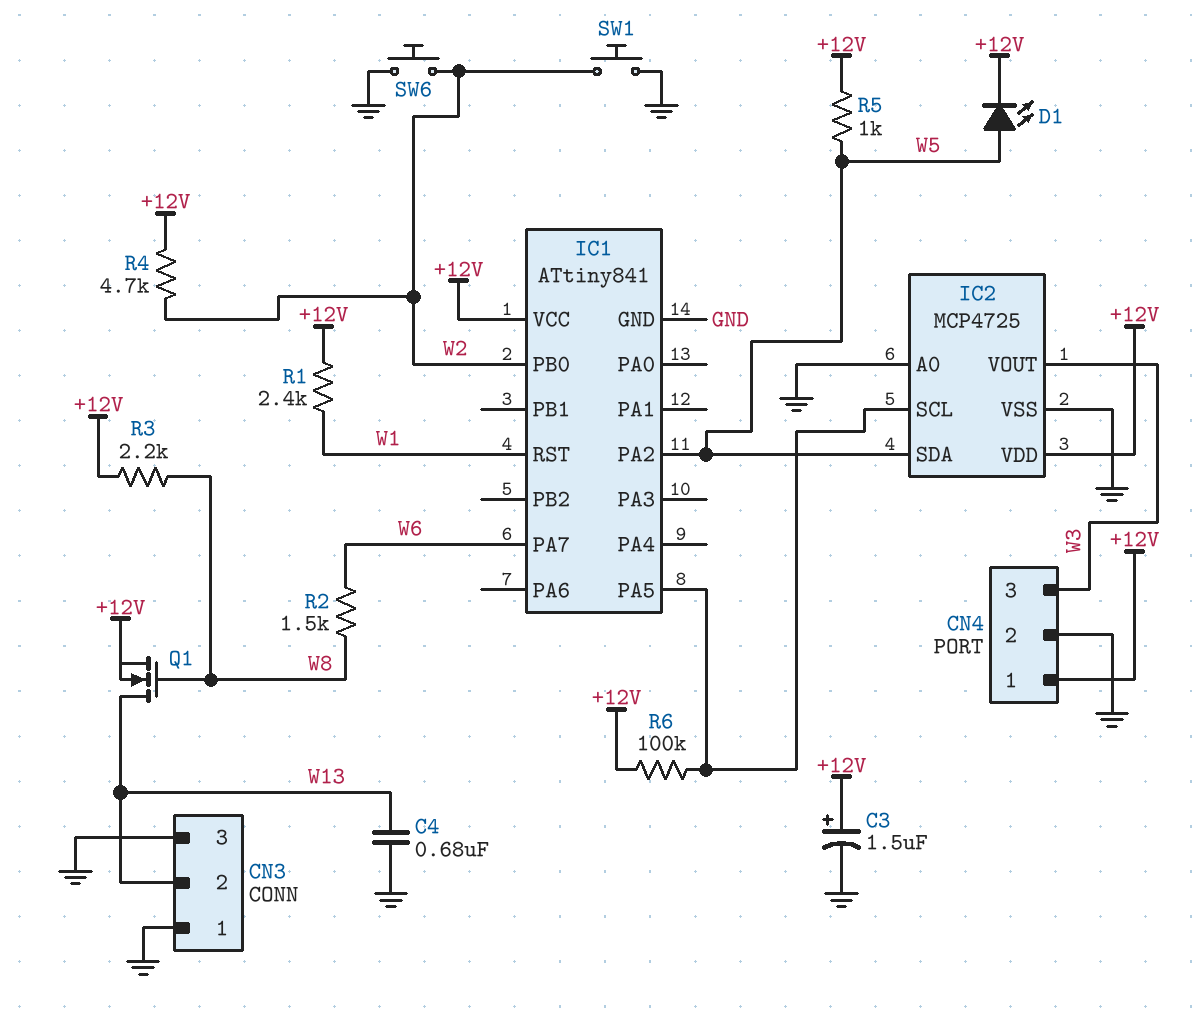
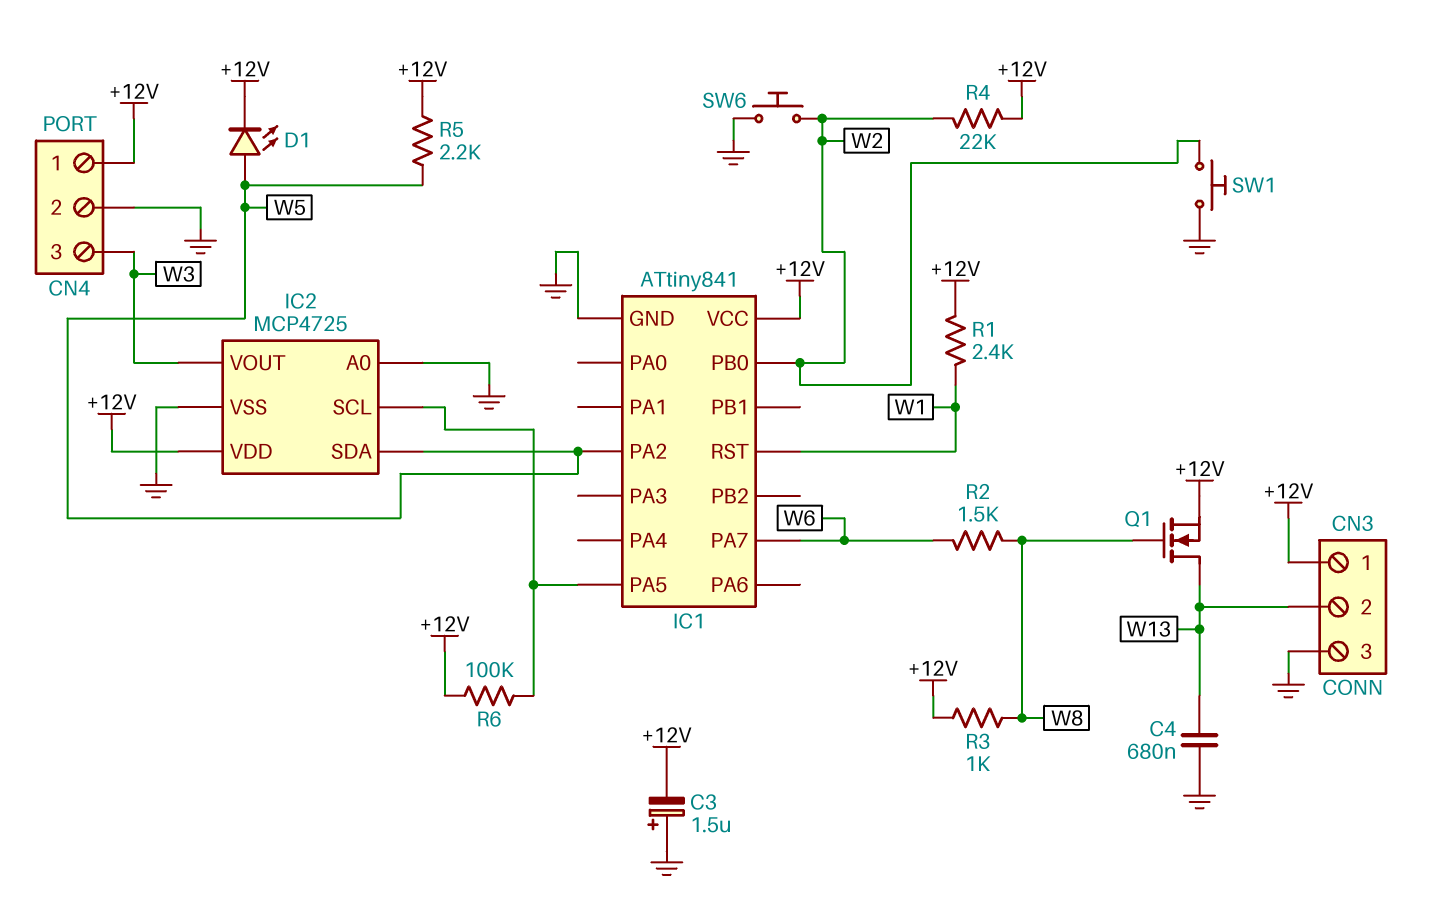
C3: 1.5uF (plus +12V, minus GND) -> 1.5uF (plus GND, minus +12V)
CN3 pin 1: GND -> +12V
R3: 2.2k (+12V, W8) -> 1k (+12V, W8)
R4: 4.7k (+12V, W2) -> 22k (+12V, W2)
R5: 1k (+12V, W5) -> 2.2k (+12V, W5)

